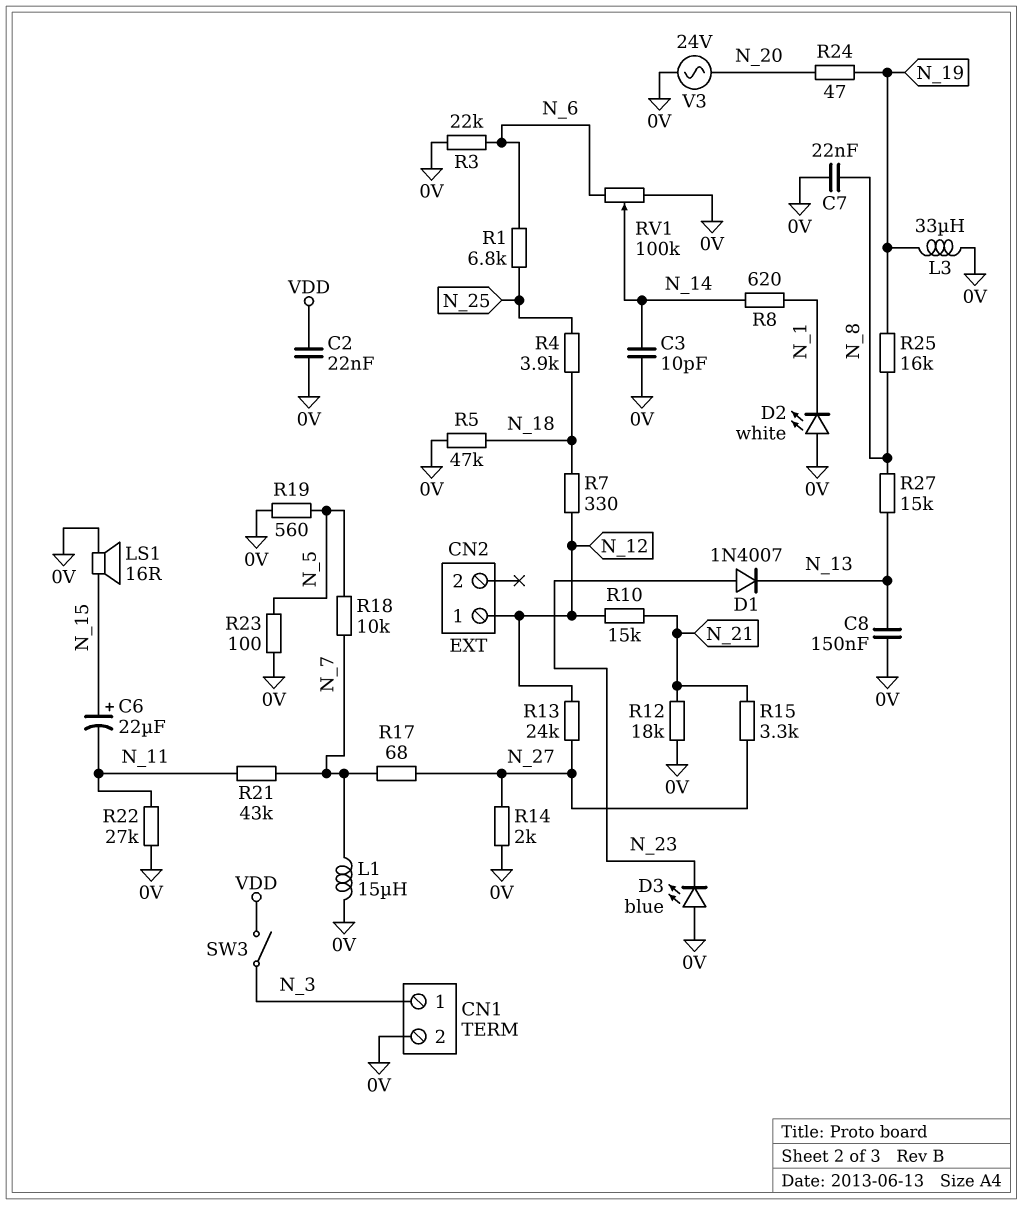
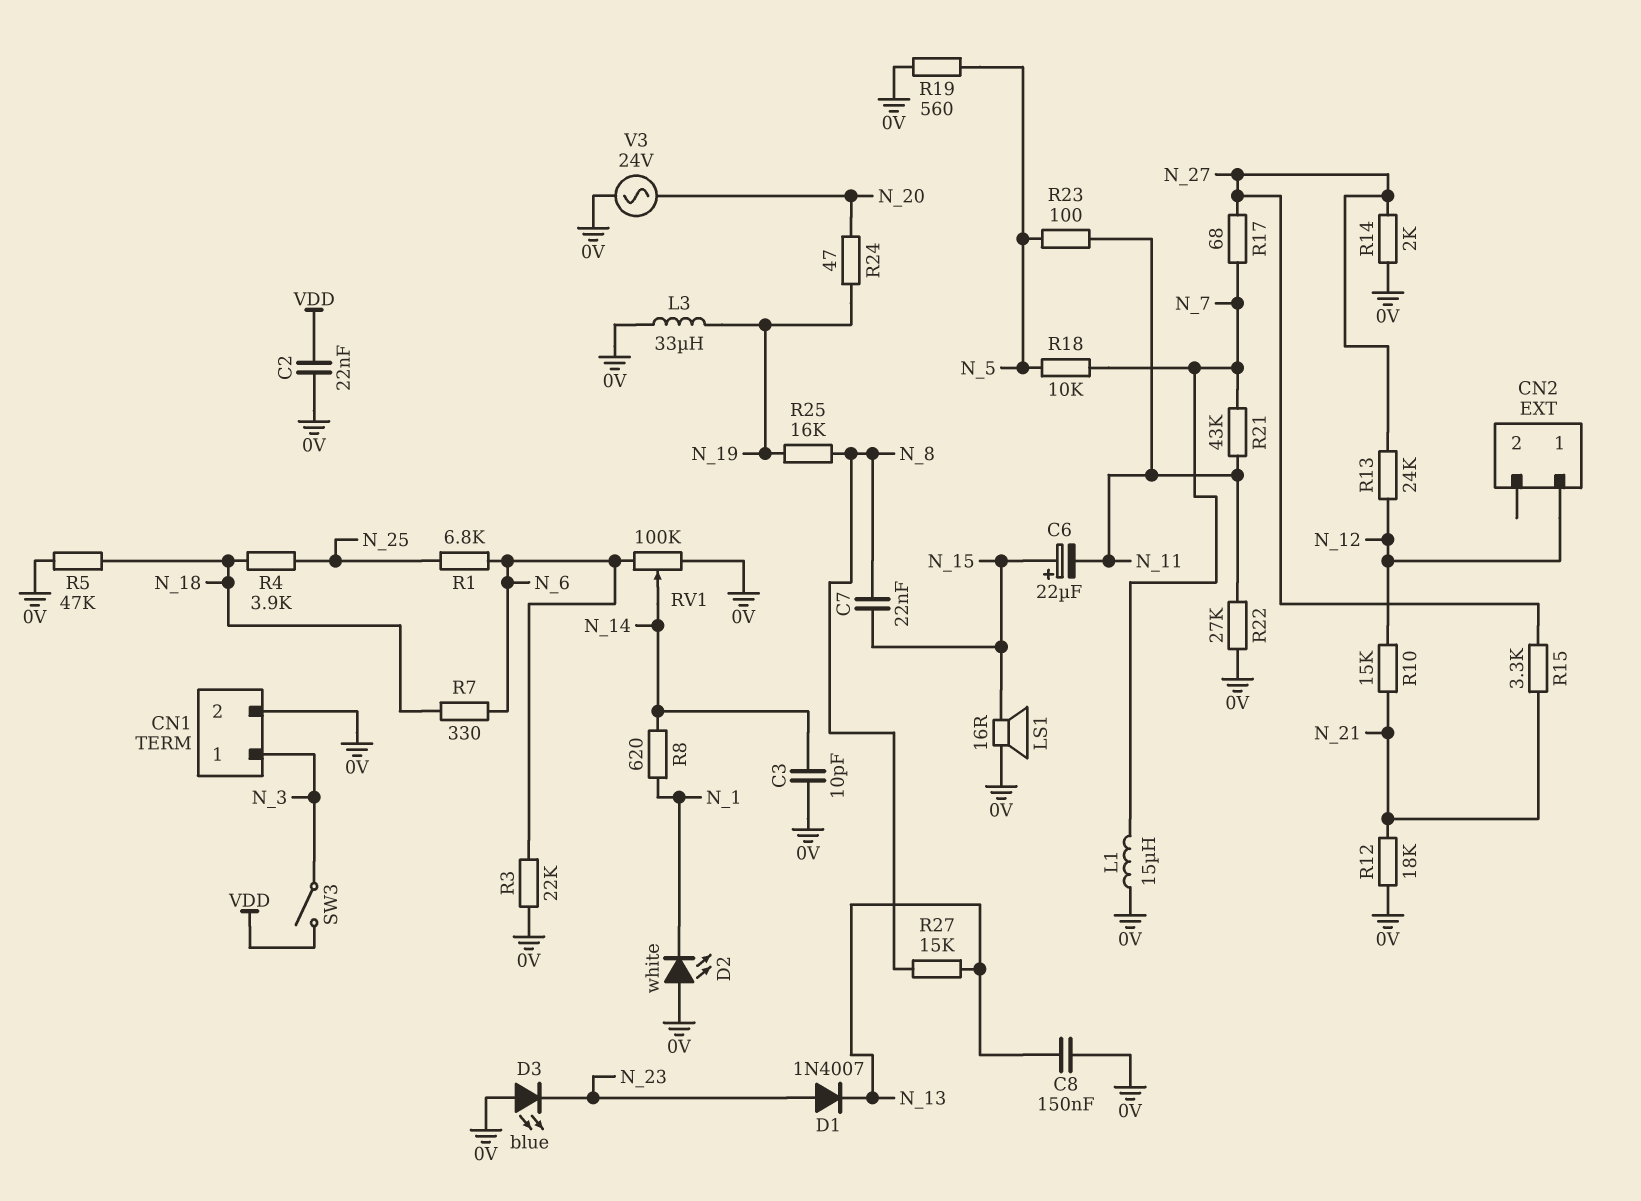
C7: 22nF (0V, N_8) -> 22nF (N_8, N_15)
R7: 330 (N_12, N_18) -> 330 (N_6, N_18)
R23: 100 (0V, N_5) -> 100 (N_5, N_11)

